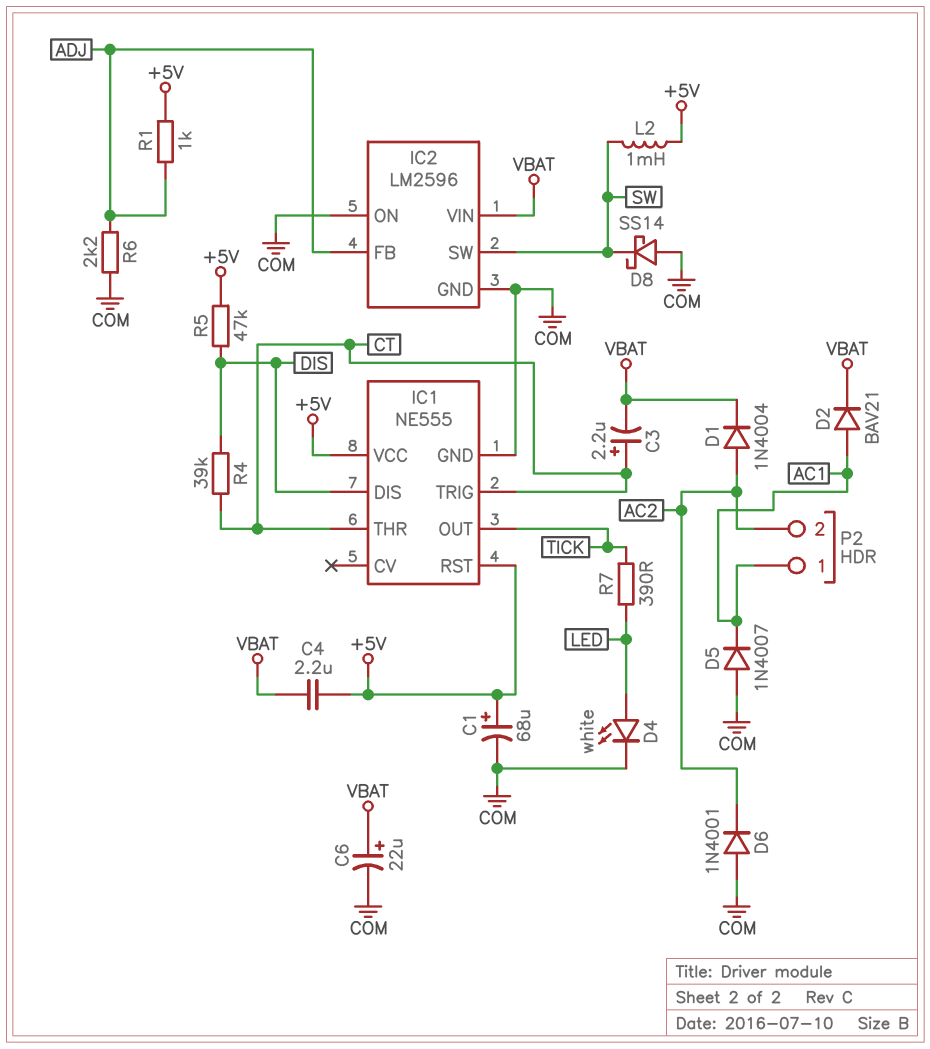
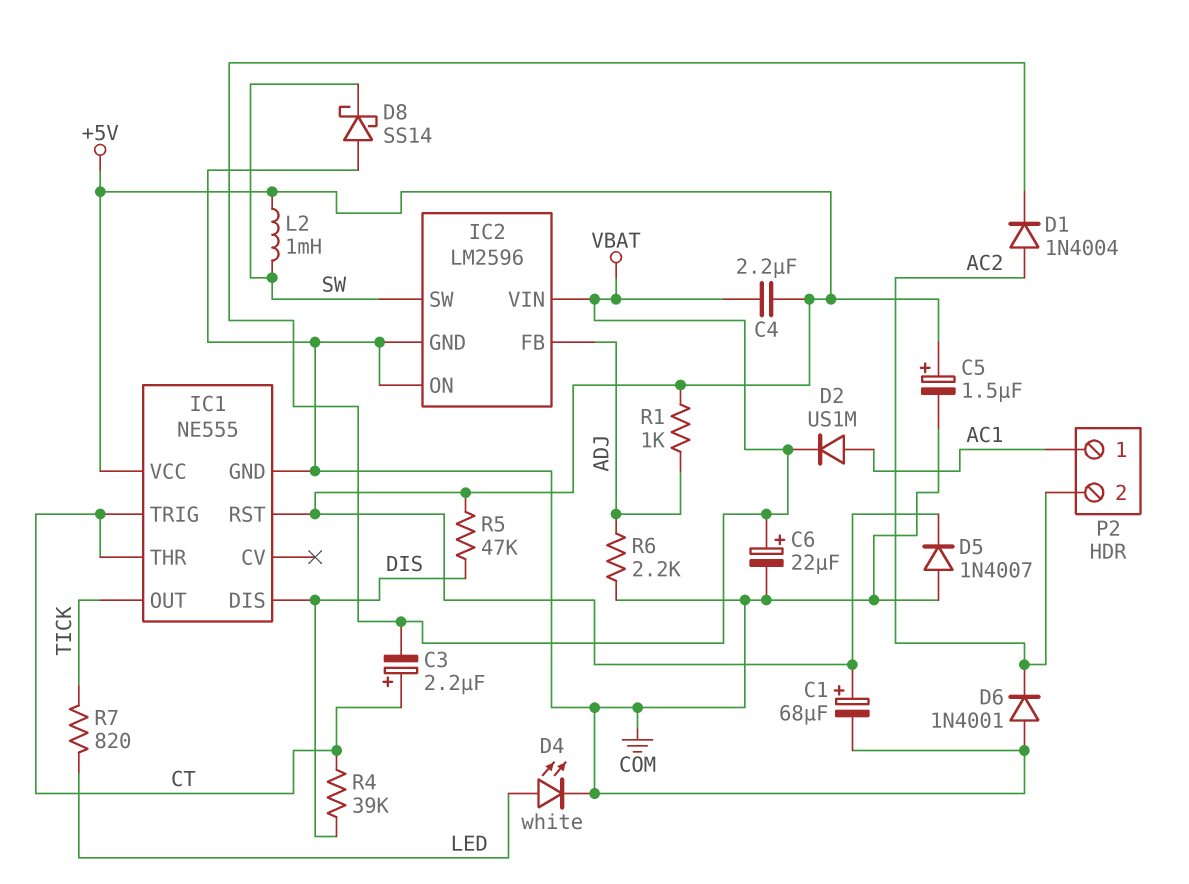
C5: none -> 1.5uF (plus +5V, minus COM)
D2: diode BAV21 (A AC1, K VBAT) -> diode US1M (A AC1, K VBAT)
D5: diode 1N4007 (A COM, K AC1) -> diode 1N4007 (A COM, K +5V)
R7: 390 (LED, TICK) -> 820 (LED, TICK)

